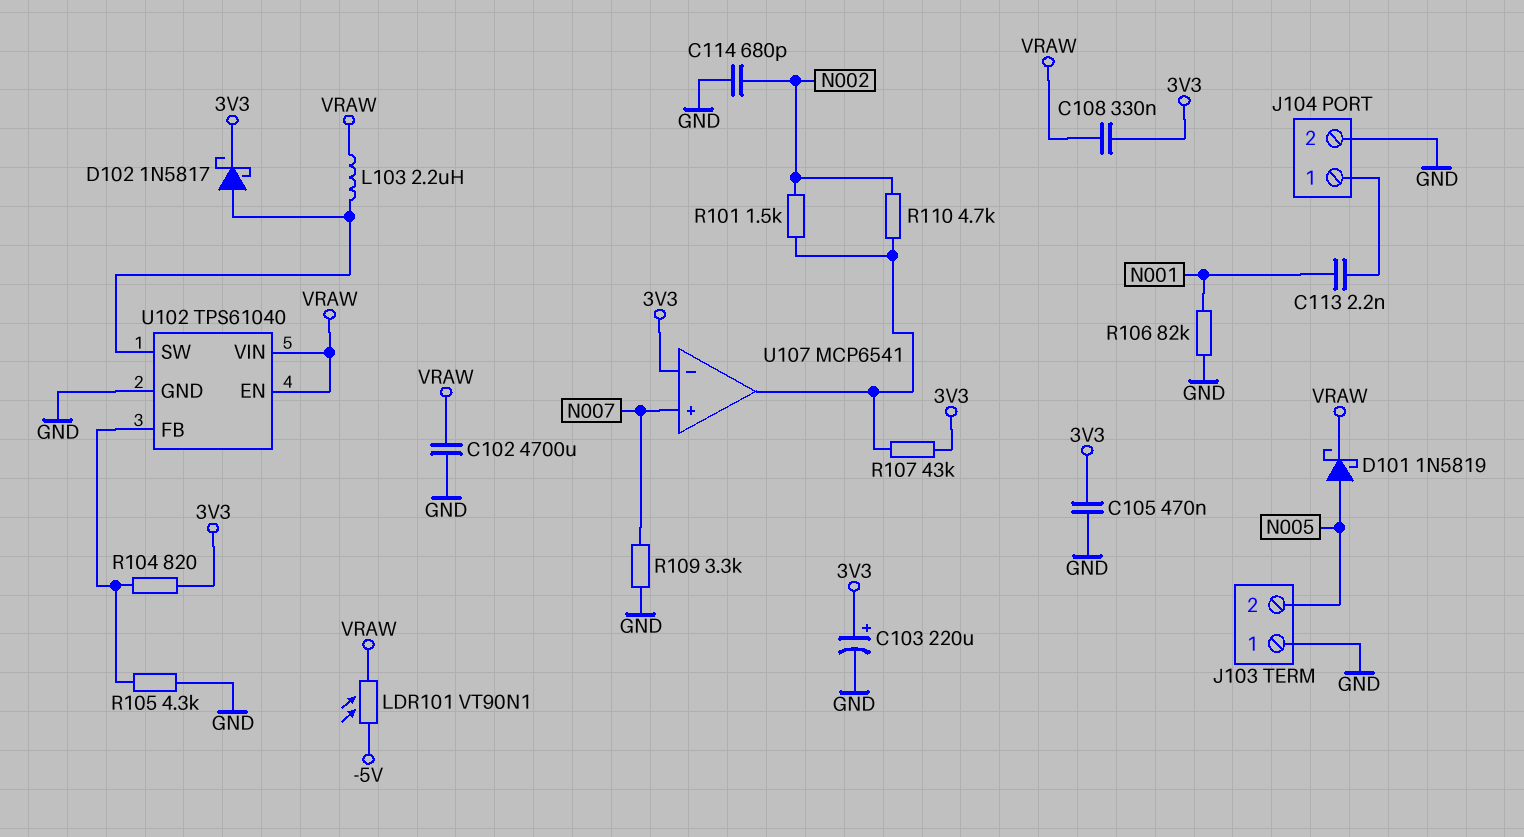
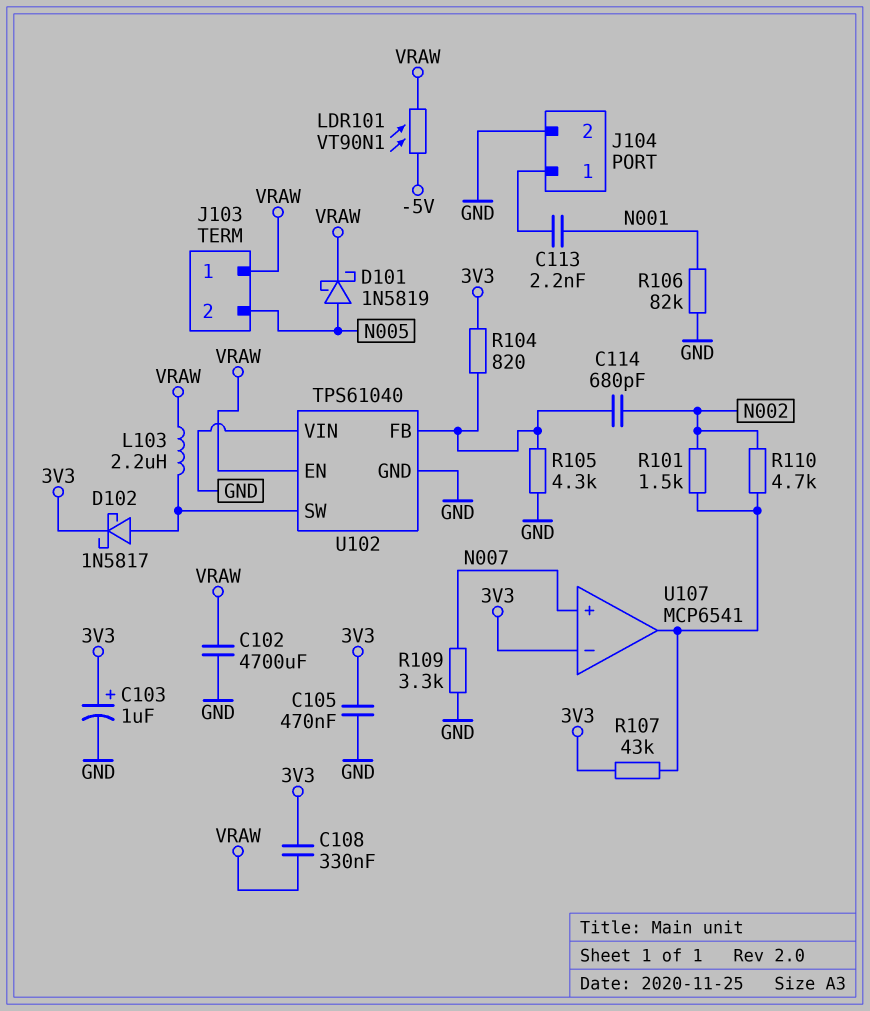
C103: 220uF (plus 3V3, minus GND) -> 1uF (plus 3V3, minus GND)
C114: 680pF (GND, N002) -> 680pF (N002, U102/FB)
J103 pin 1: GND -> VRAW
U102 pin VIN: VRAW -> GND

